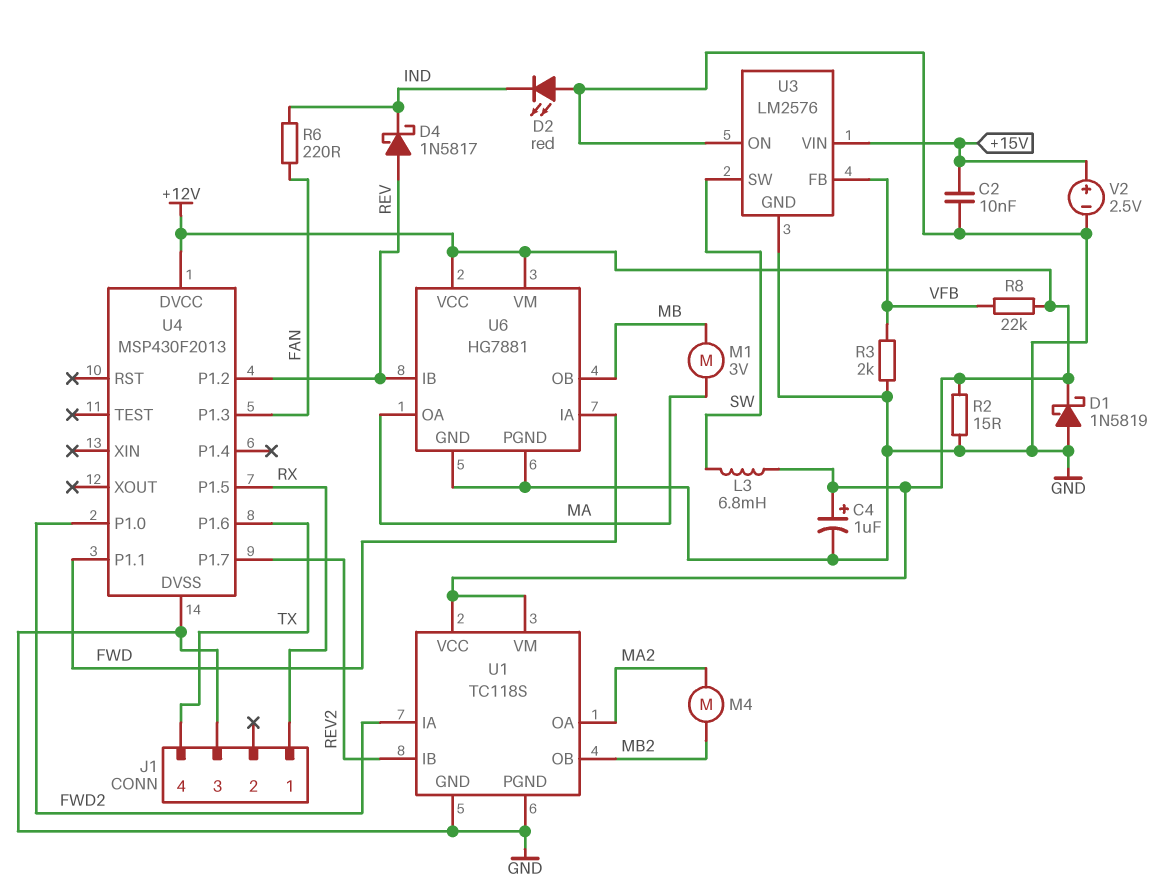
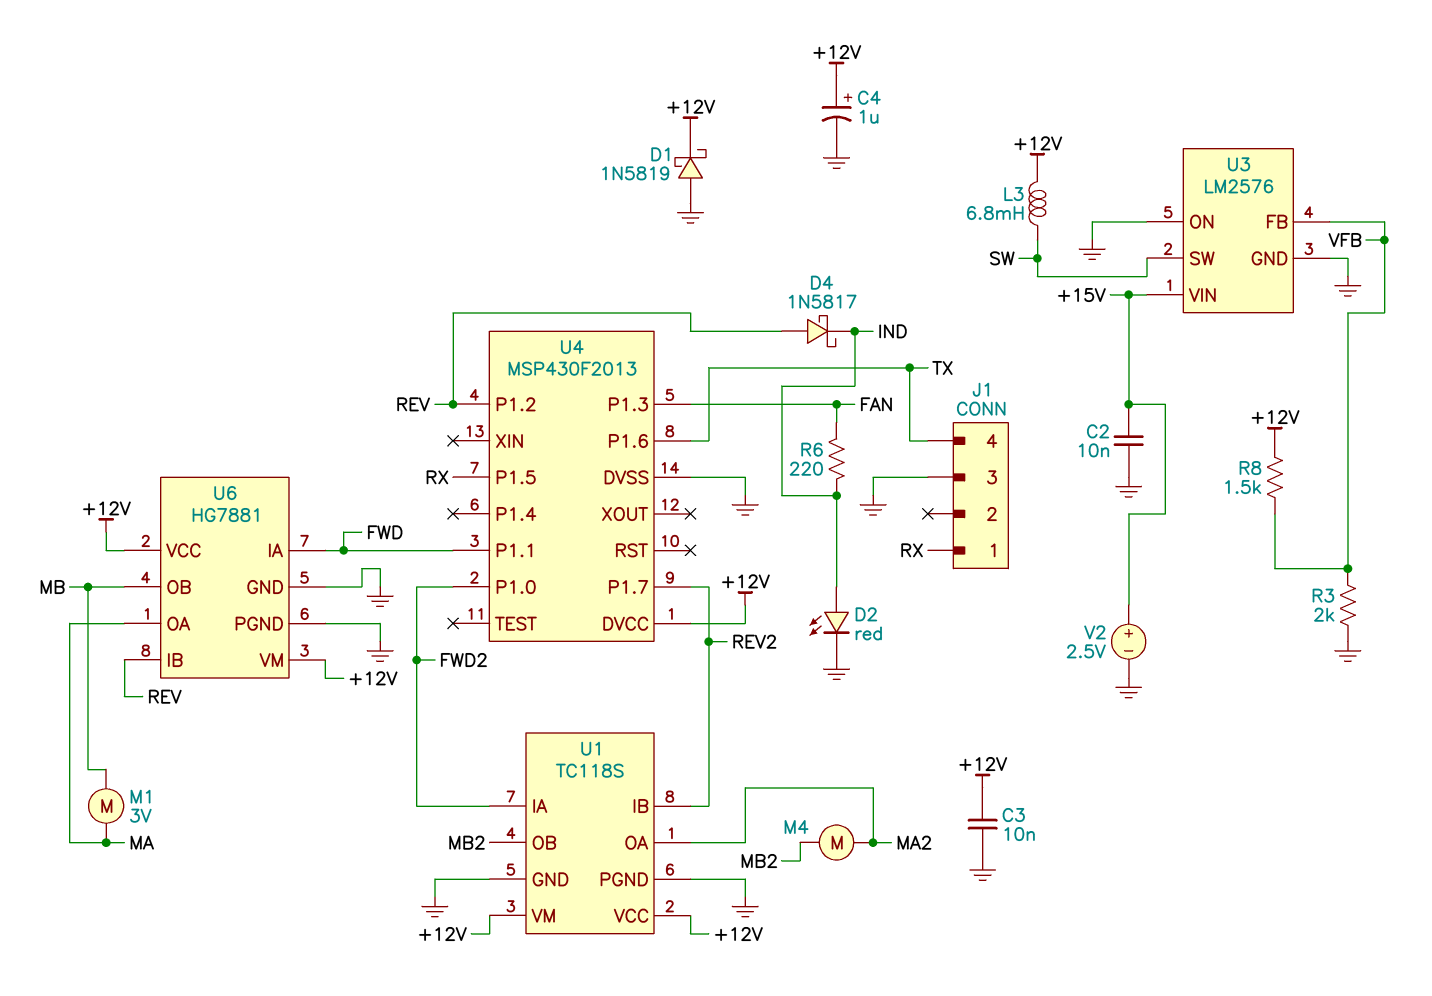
C3: none -> 10nF (+12V, GND)
D2: LED red (A GND, K IND) -> LED red (A IND, K GND)
R2: 15 (+12V, GND) -> none
R8: 22k (+12V, VFB) -> 1.5k (+12V, VFB)

